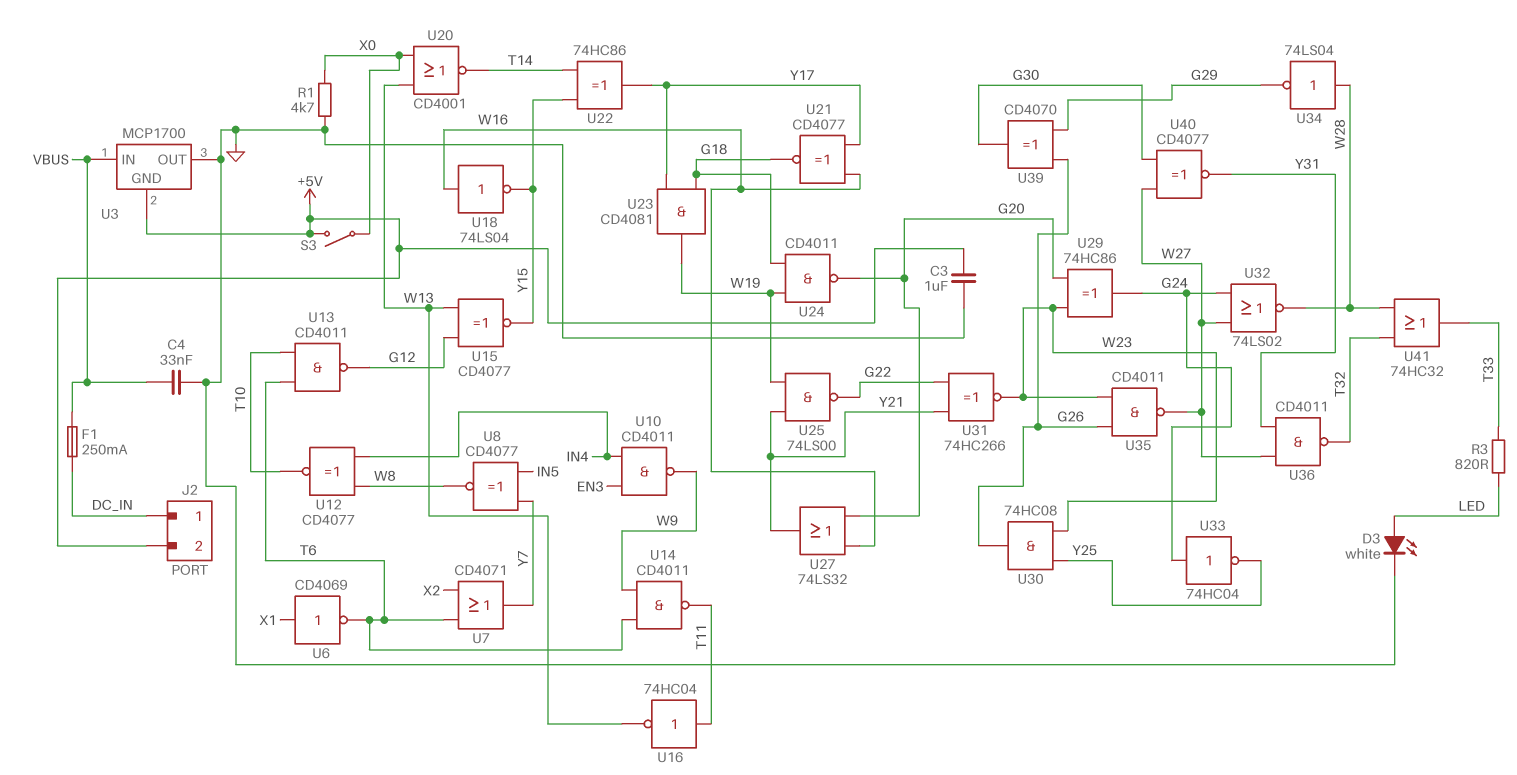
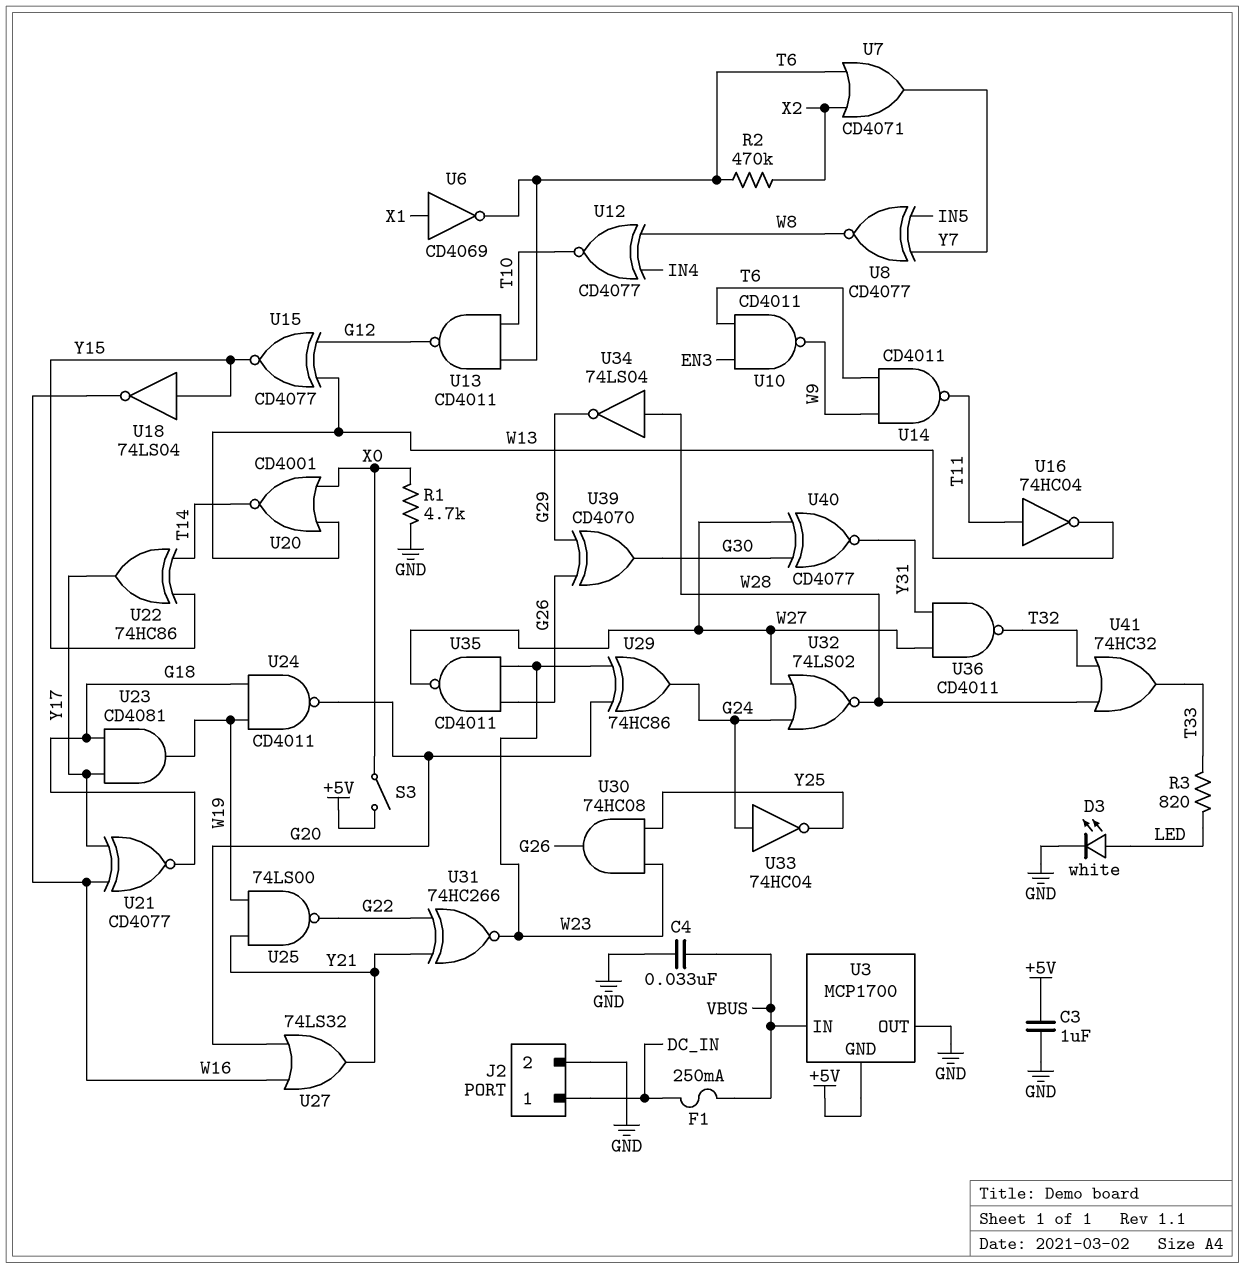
J2 pin 2: +5V -> GND
R2: none -> 470k (T6, X2)
U10: NAND CD4011 (in EN3, in IN4, out W9) -> NAND CD4011 (in EN3, in T6, out W9)
U18: NOT 74LS04 (in W16, out Y15) -> NOT 74LS04 (in Y15, out W16)

